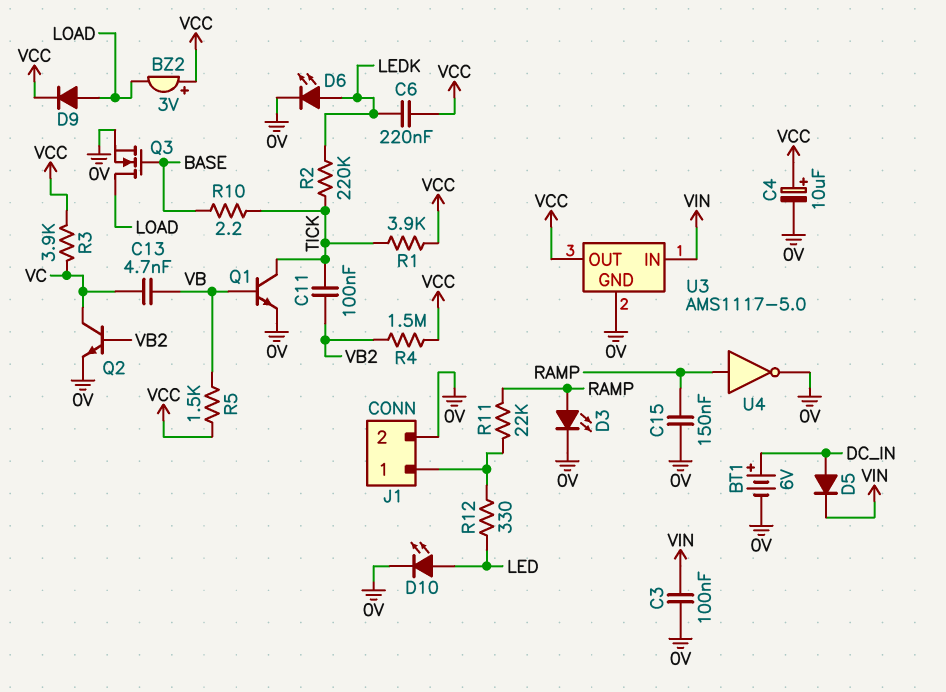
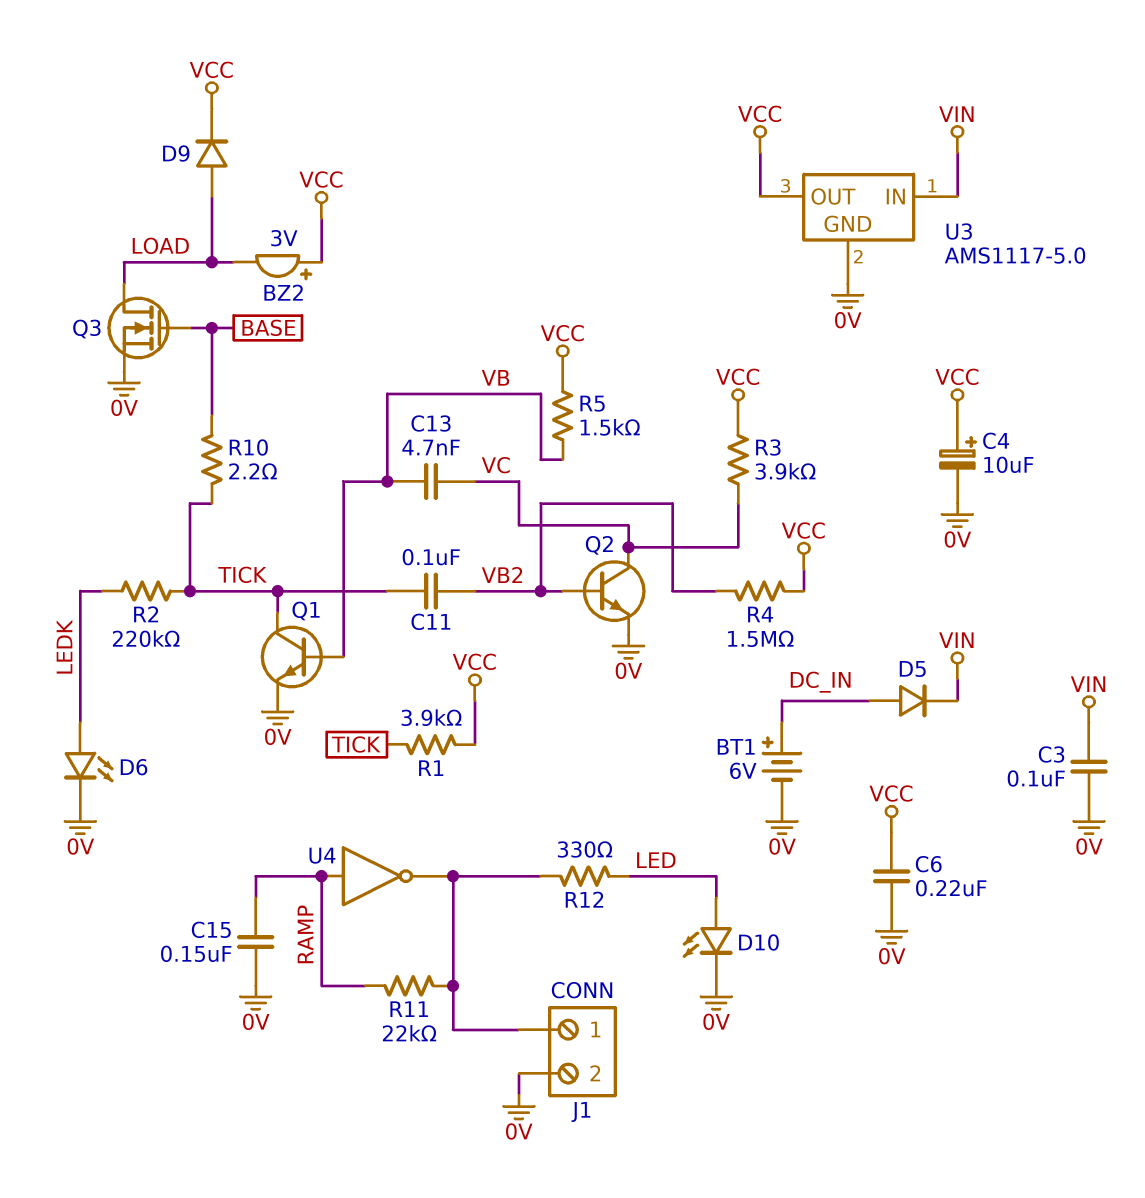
C6: 220nF (LEDK, VCC) -> 220nF (0V, VCC)
D3: LED (A RAMP, K 0V) -> none
U4: NOT (in RAMP, out 0V) -> NOT (in RAMP, out J1/1)

